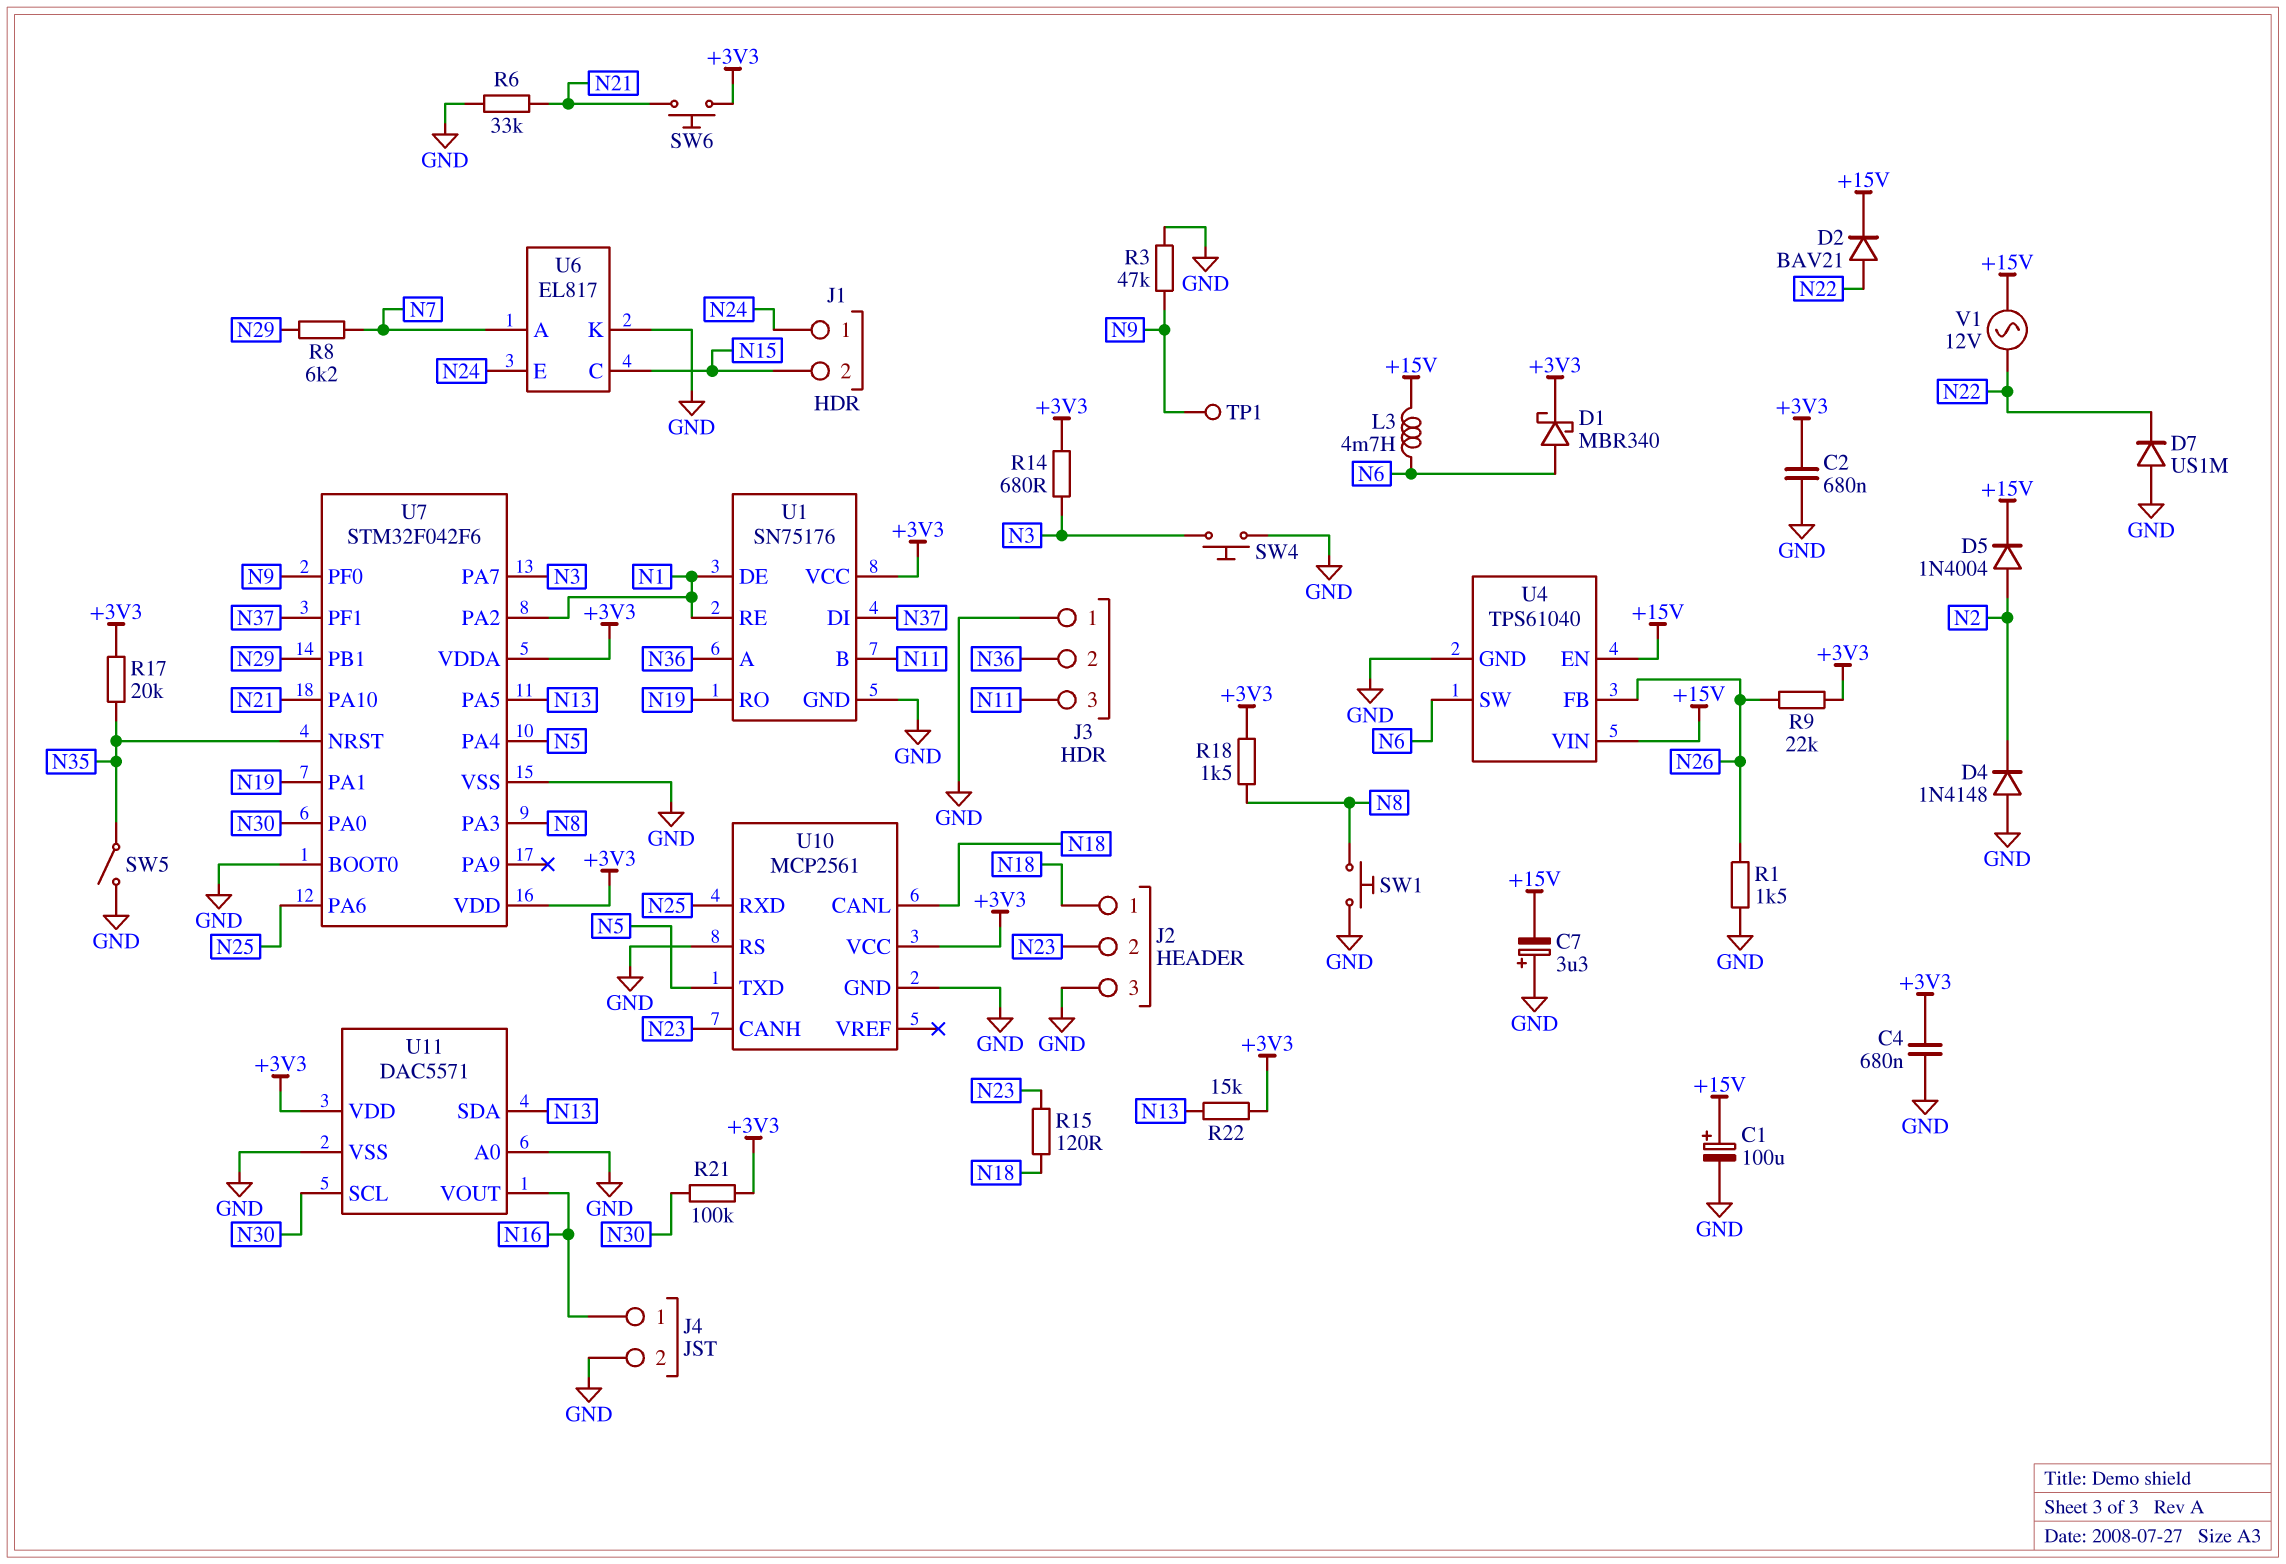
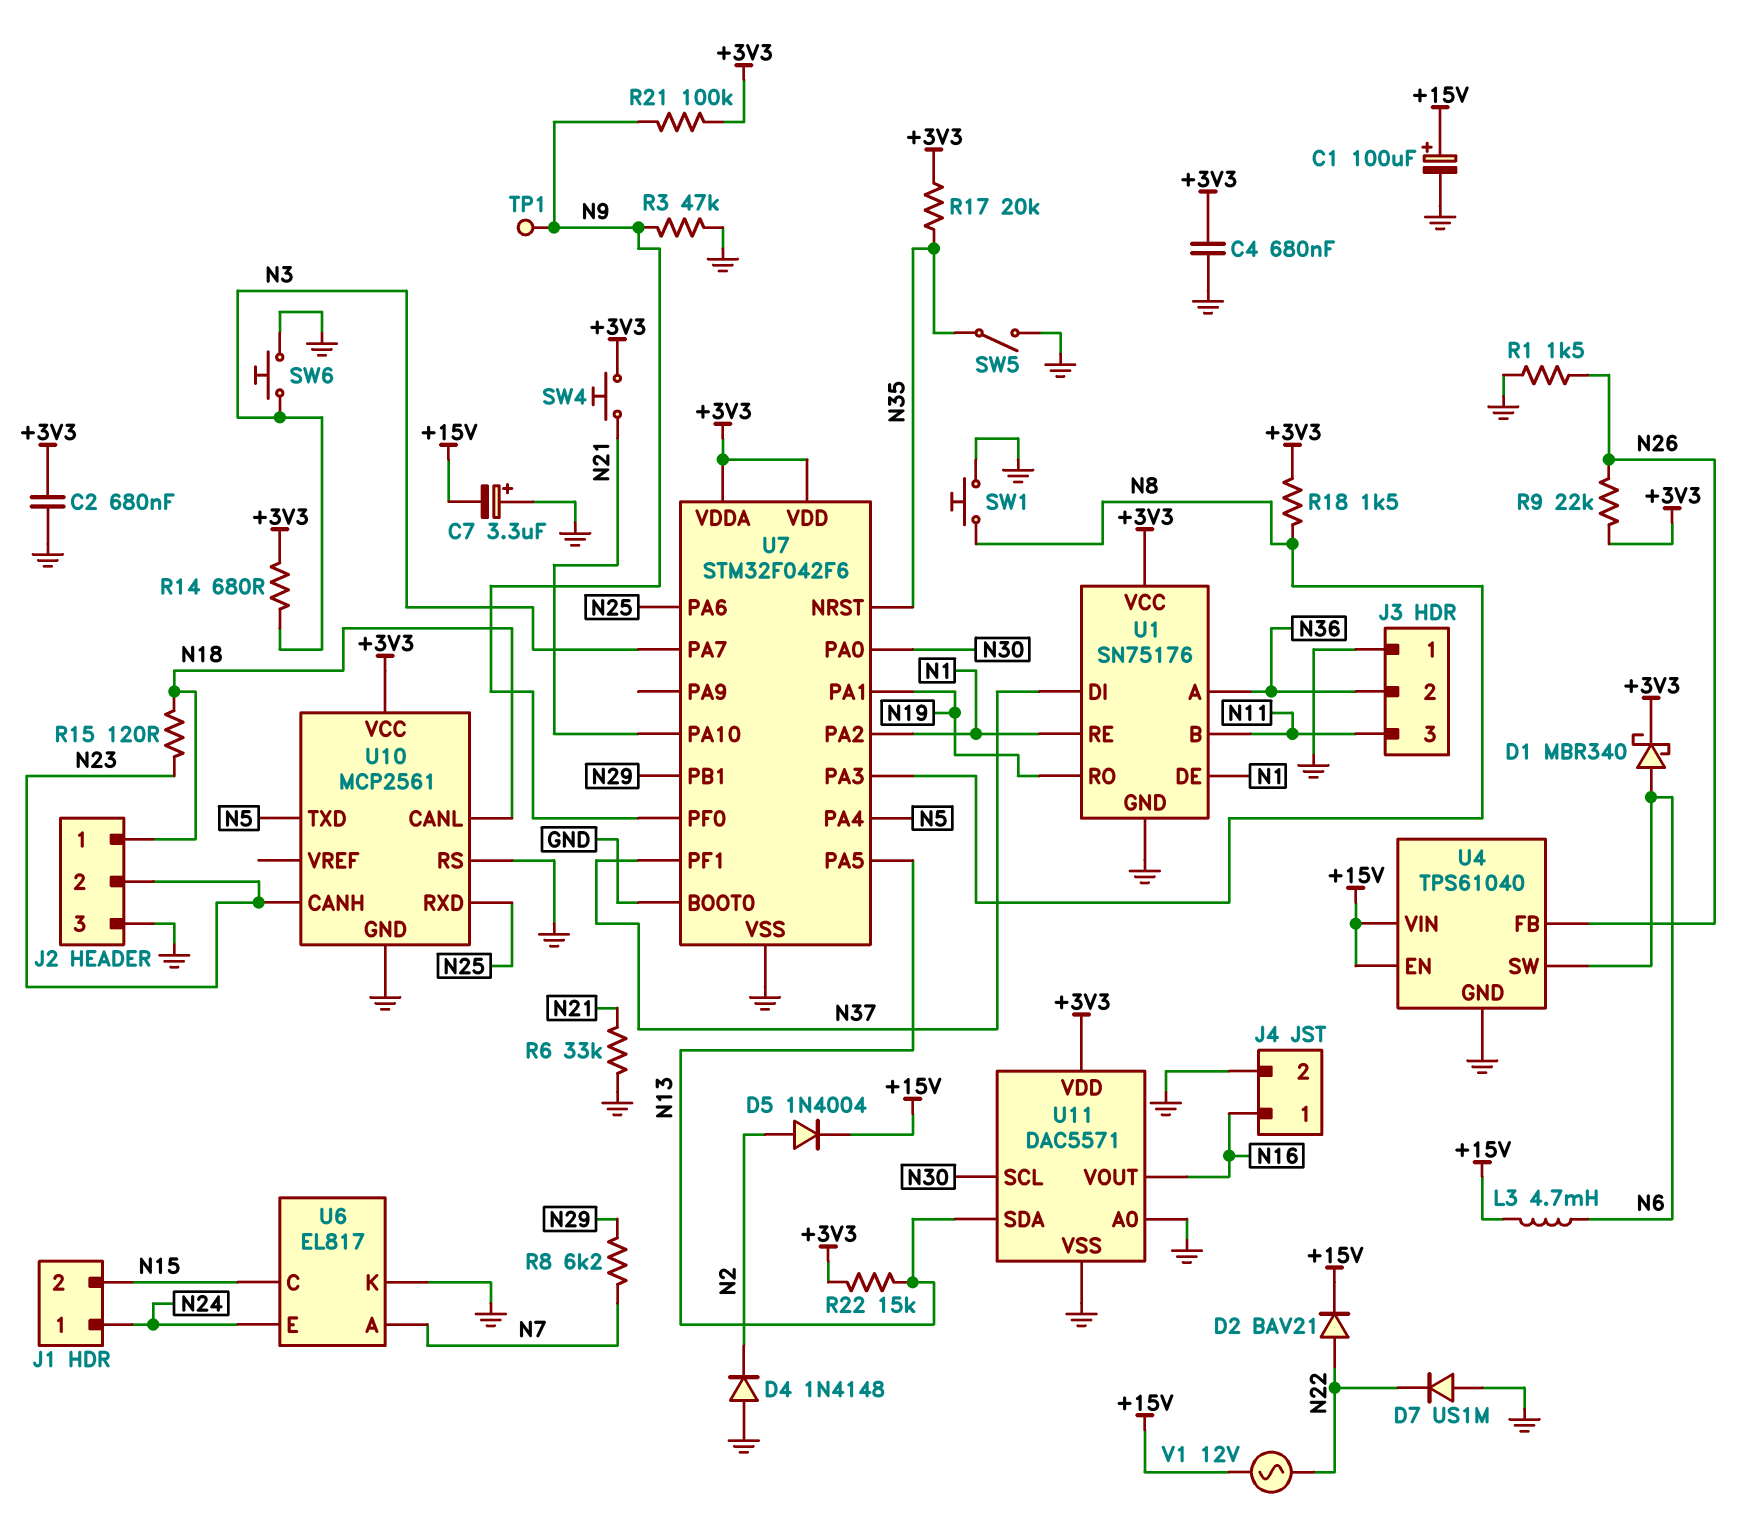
R21: 100k (+3V3, N30) -> 100k (+3V3, N9)
SW4: button (GND, N3) -> button (+3V3, N21)
SW6: button (+3V3, N21) -> button (GND, N3)

